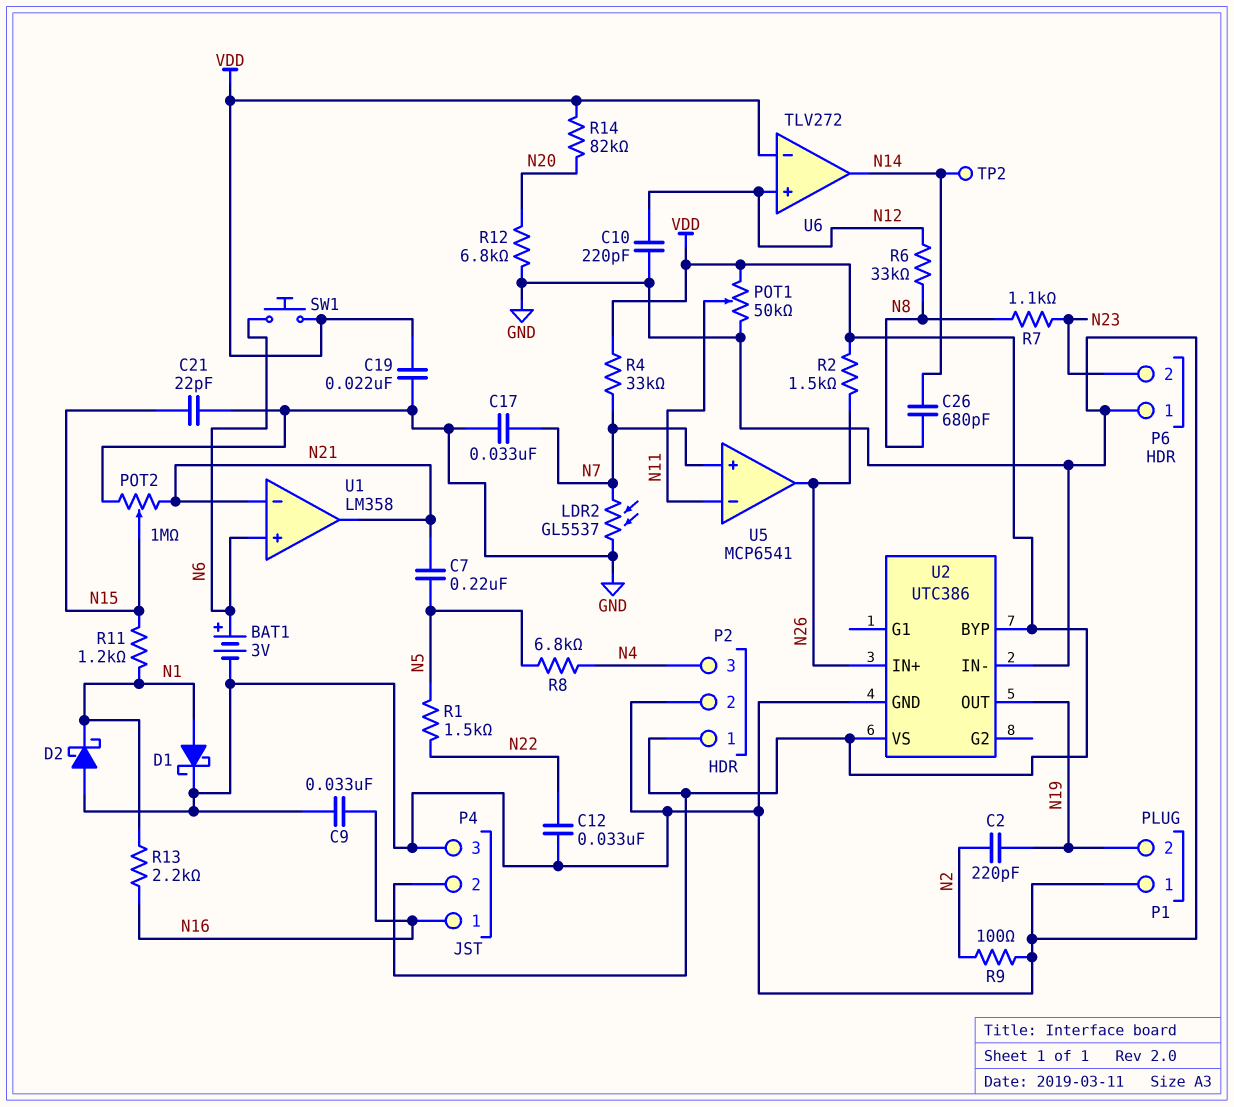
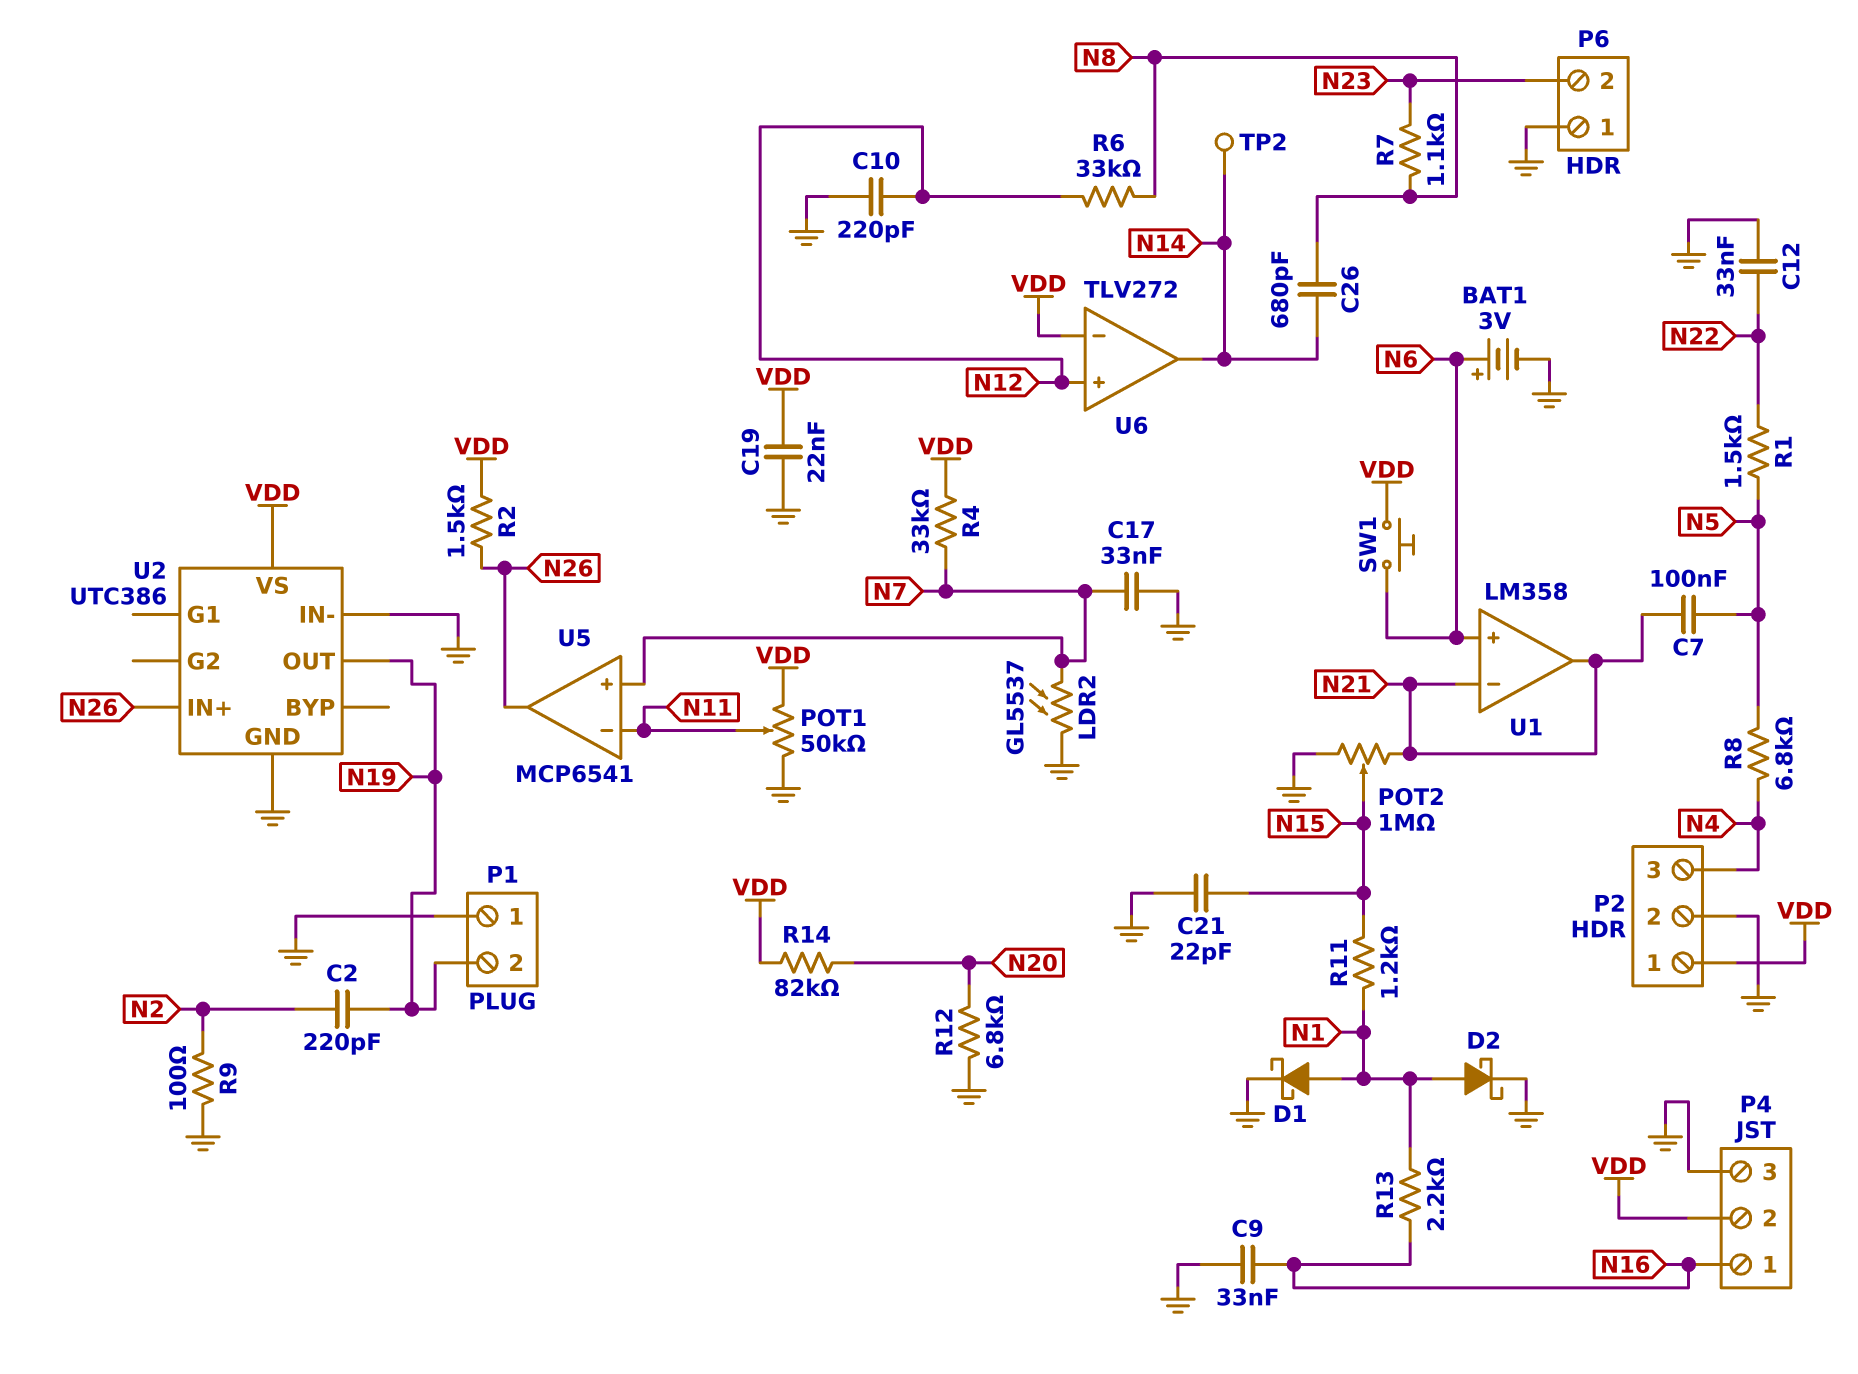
C7: 220nF (N5, N21) -> 100nF (N5, N21)
D2: schottky (A GND, K N1) -> schottky (A N1, K GND)
U2 pin BYP: VDD -> none

